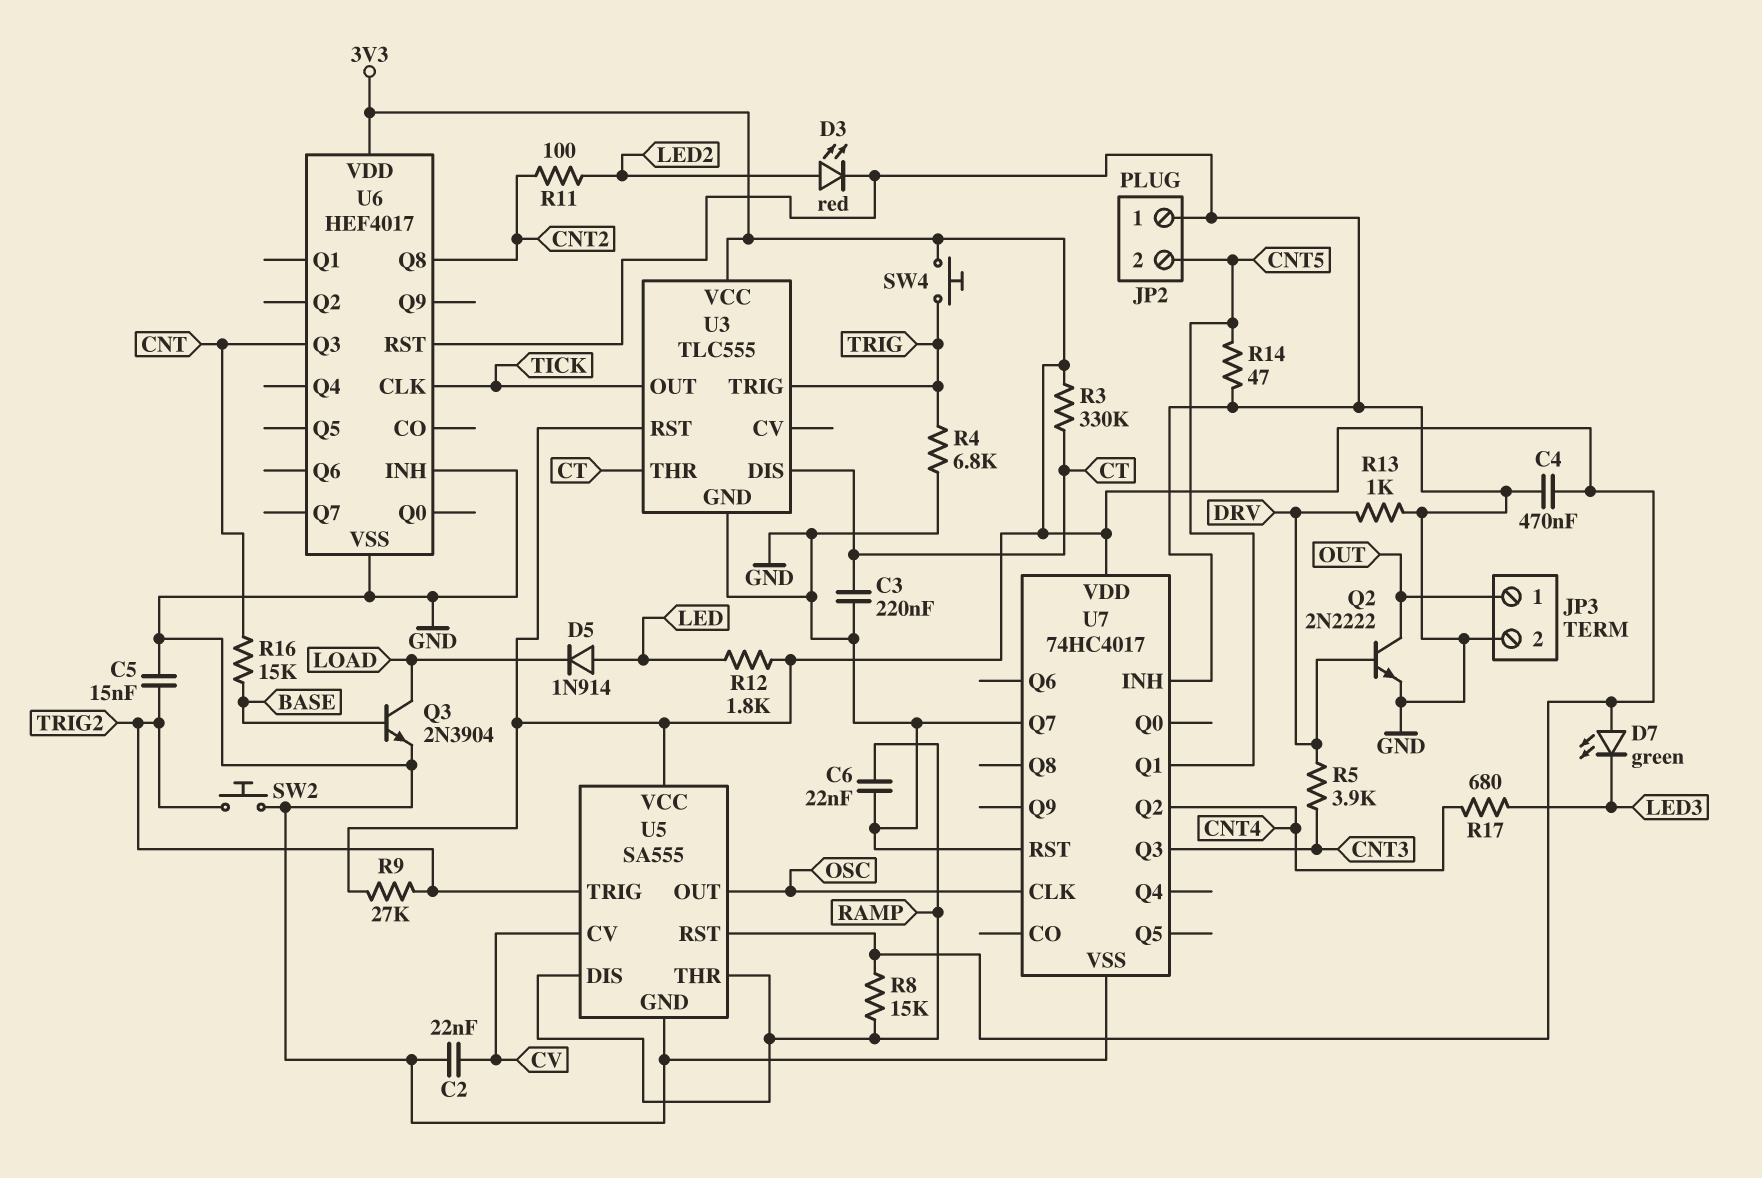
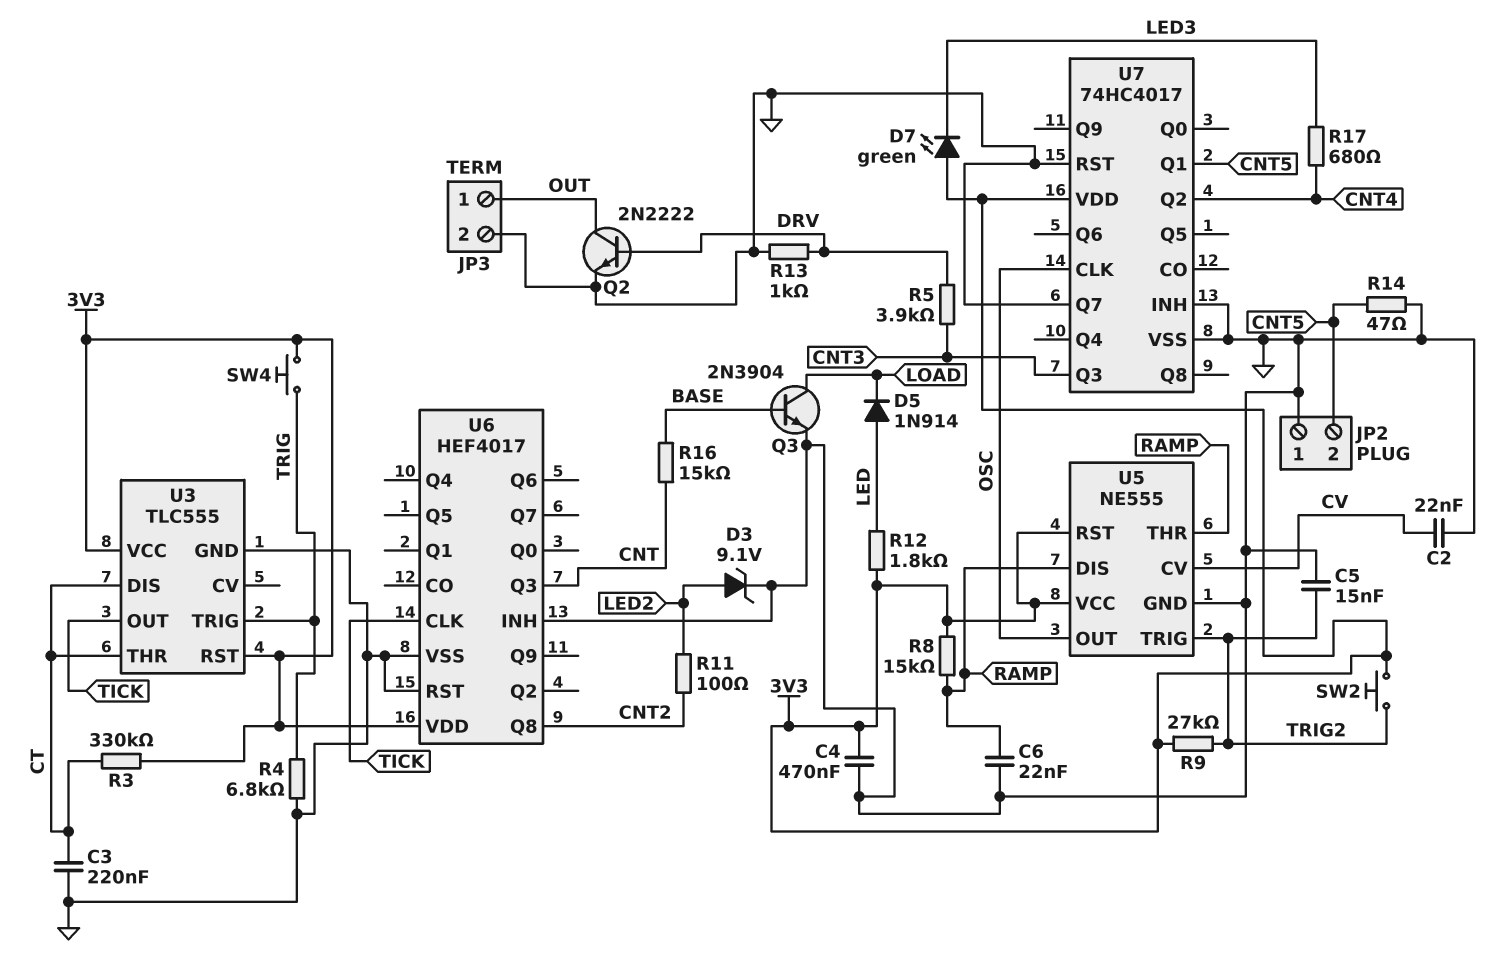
D3: LED red (A LED2, K GND) -> zener 9.1V (A LED2, K GND)
SW2: button (GND, TRIG2) -> button (3V3, TRIG2)
U5: SA555 -> NE555

